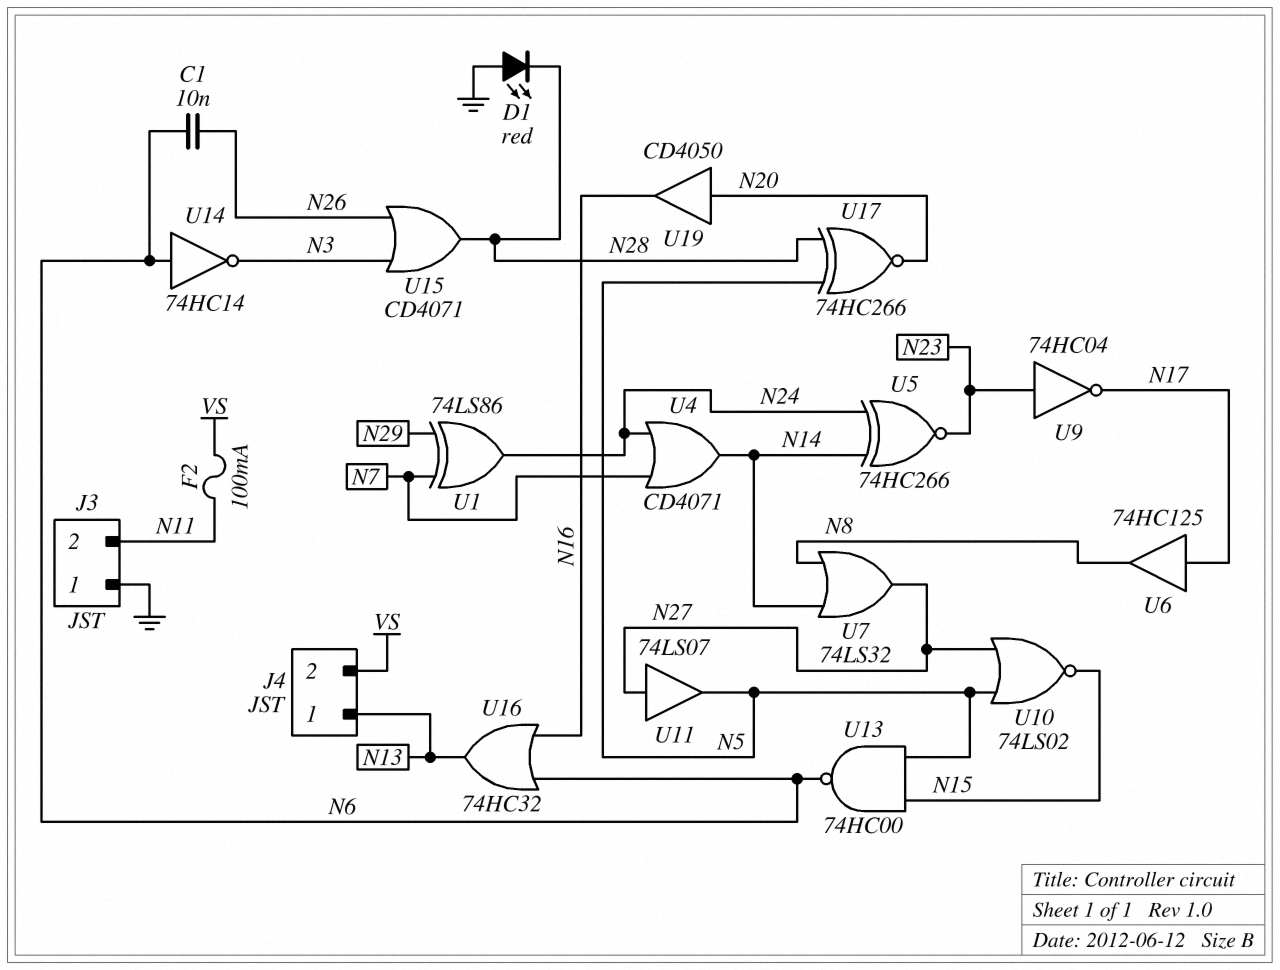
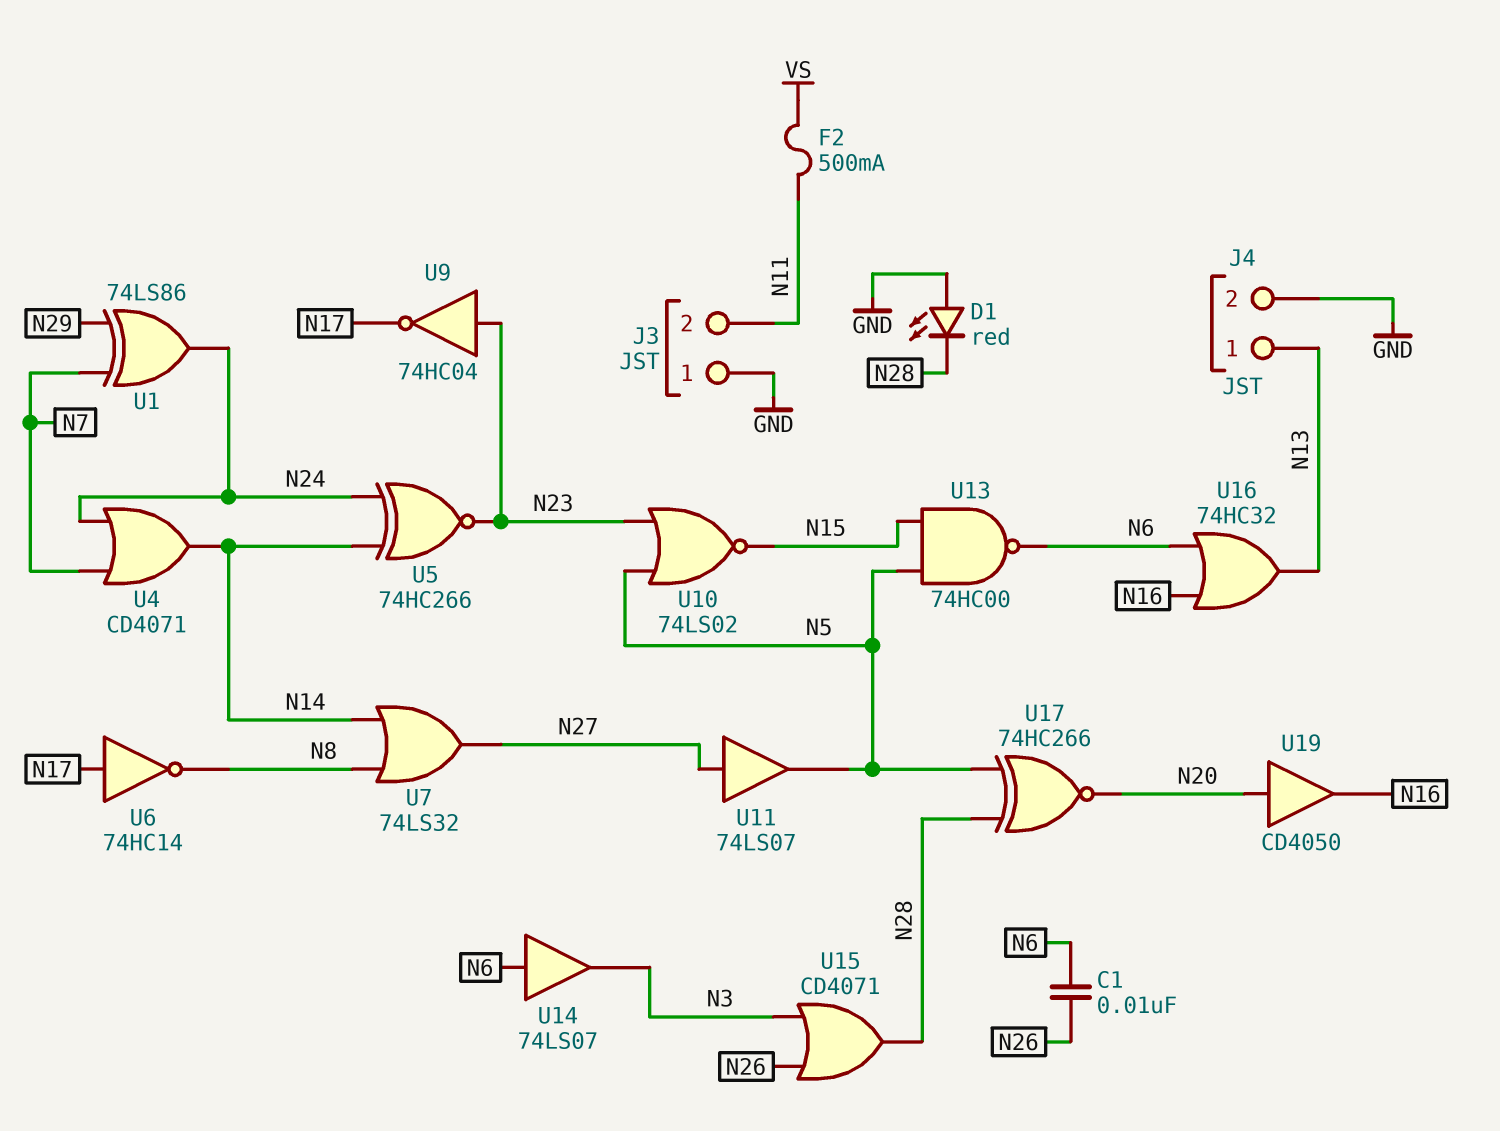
F2: 100mA (N11, VS) -> 500mA (N11, VS)
J4 pin 2: VS -> GND
U6: buffer 74HC125 (in N17, out N8) -> NOT 74HC14 (in N17, out N8)
U10: NOR 74LS02 (in N5, in N27, out N15) -> NOR 74LS02 (in N5, in N23, out N15)
U14: NOT 74HC14 (in N6, out N3) -> buffer 74LS07 (in N6, out N3)

